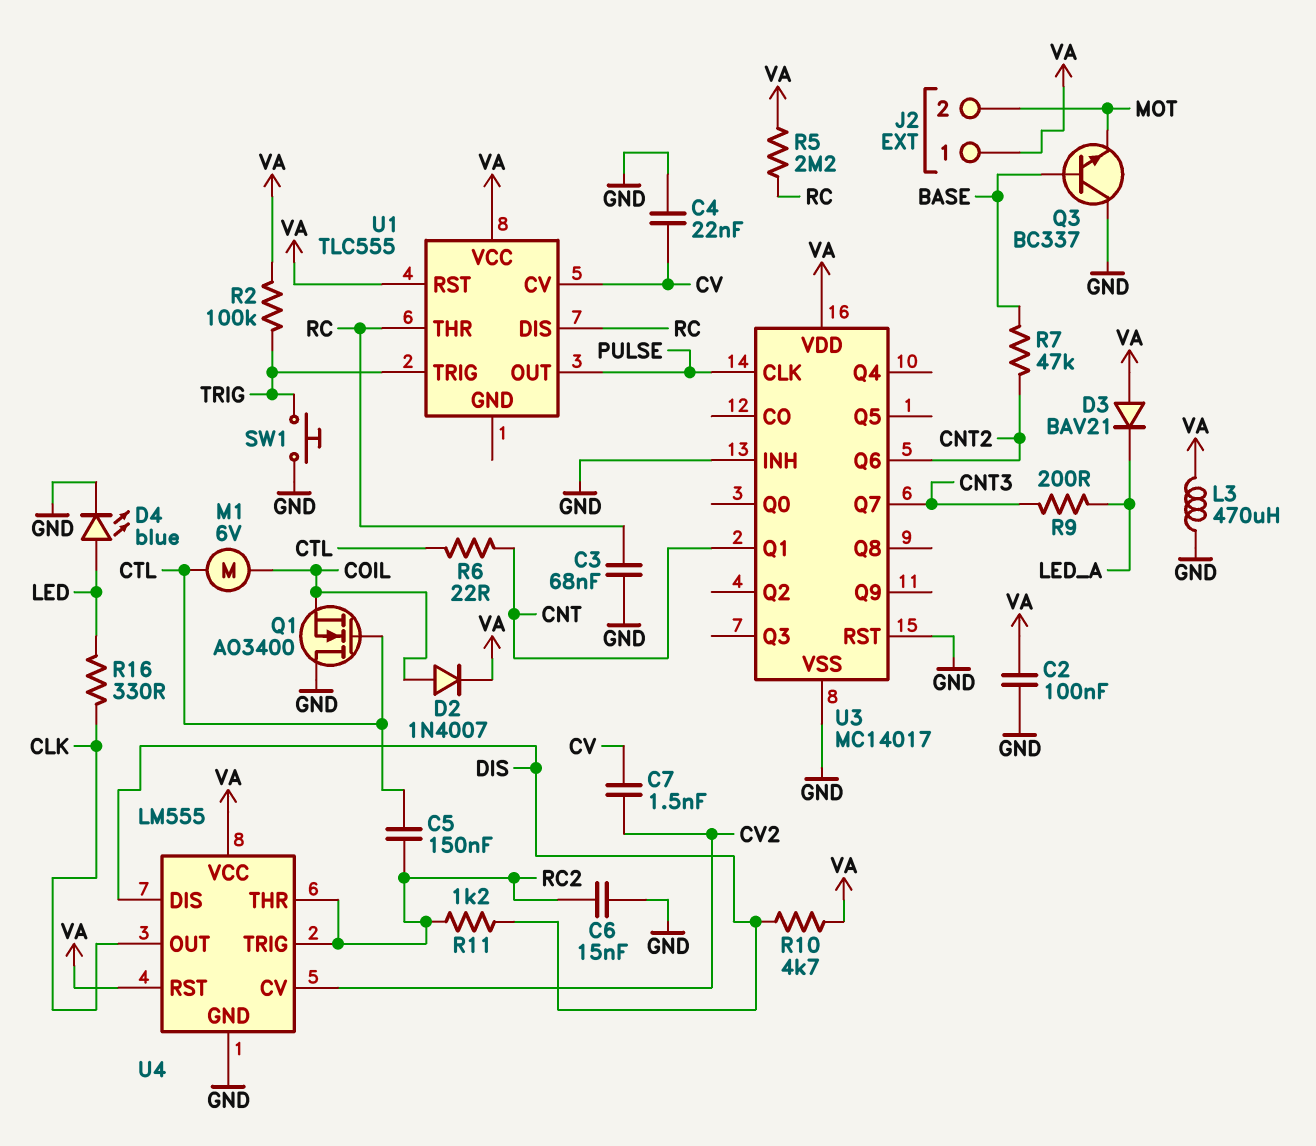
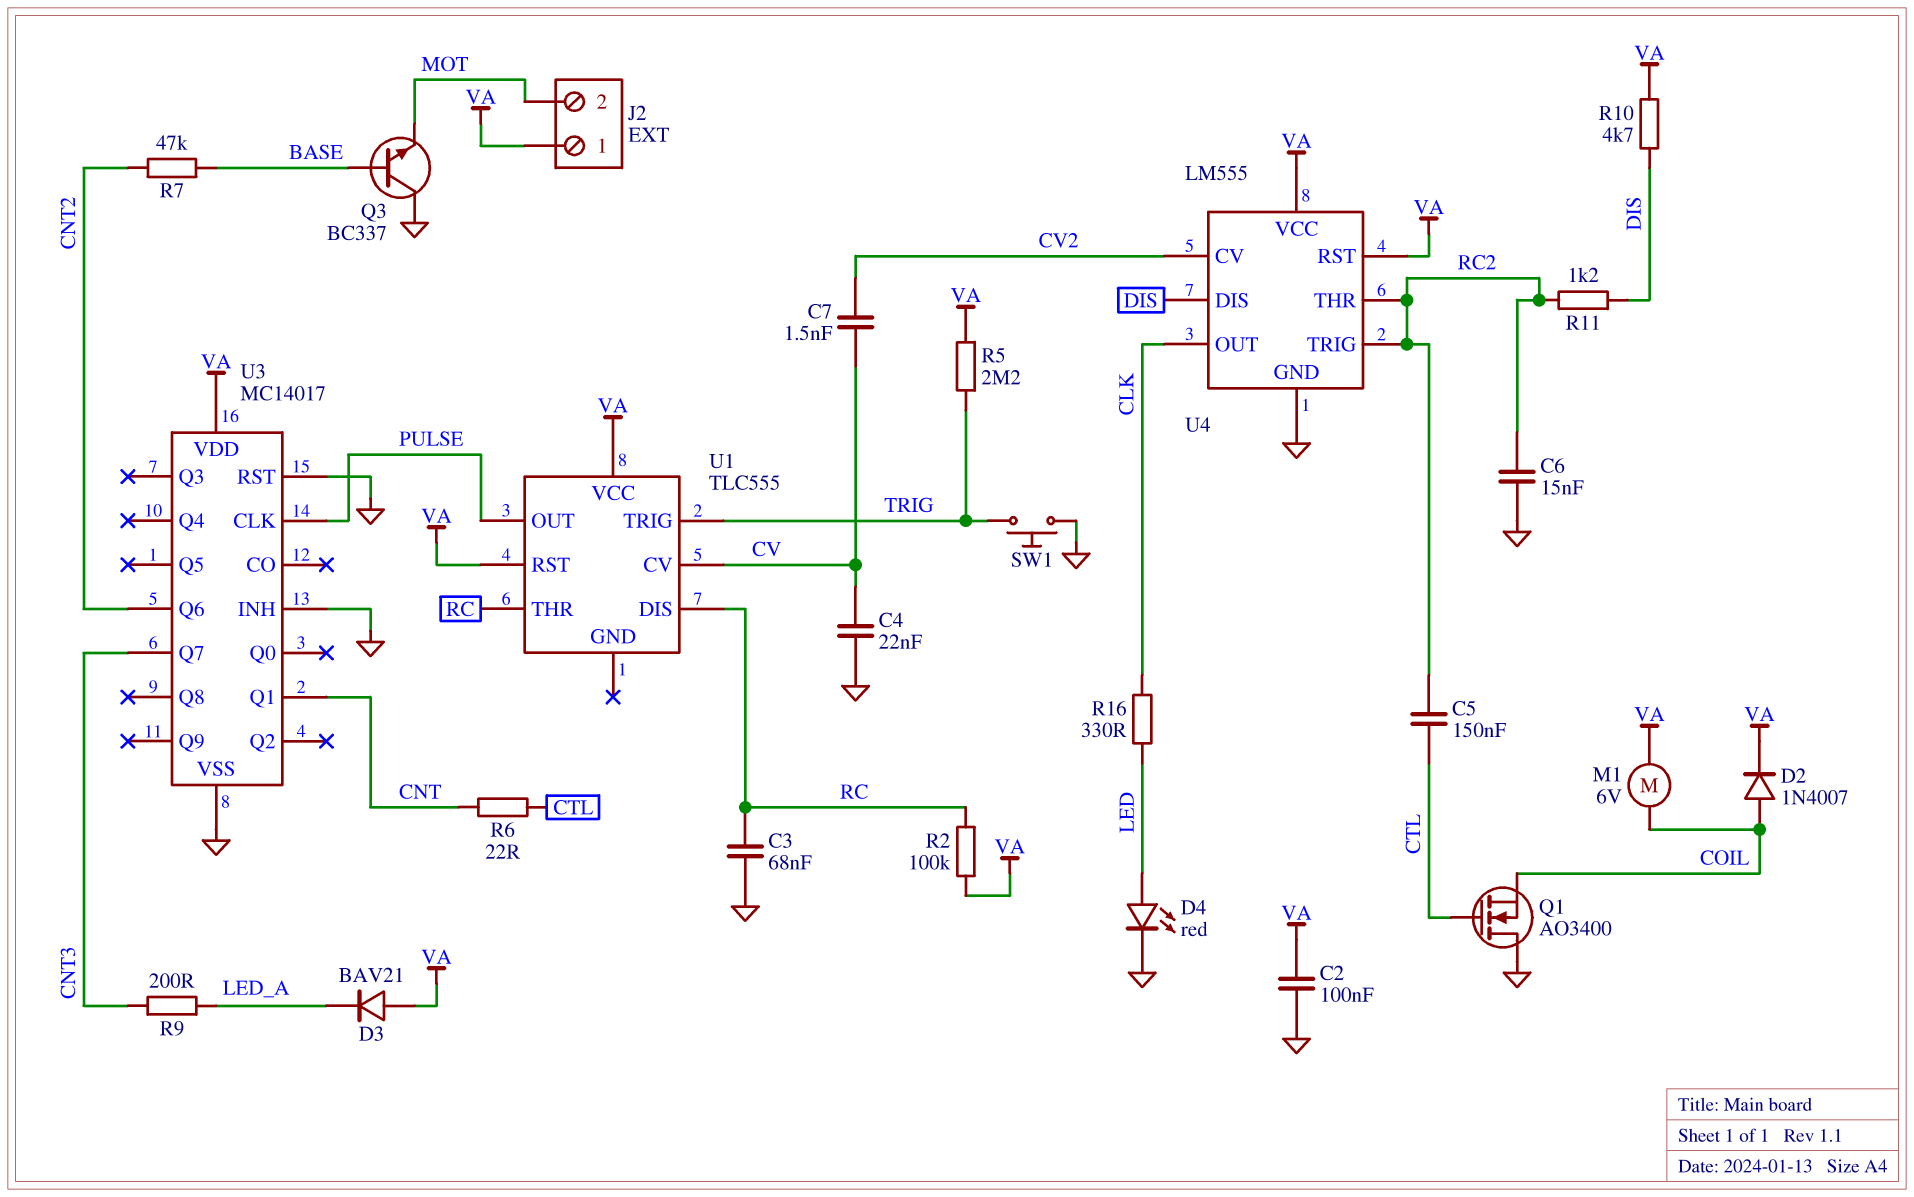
D4: LED blue (A LED, K GND) -> LED red (A LED, K GND)
L3: 470uH (GND, VA) -> none
M1: motor 6V (COIL, CTL) -> motor 6V (COIL, VA)
R2: 100k (TRIG, VA) -> 100k (RC, VA)
R5: 2.2M (RC, VA) -> 2.2M (TRIG, VA)

